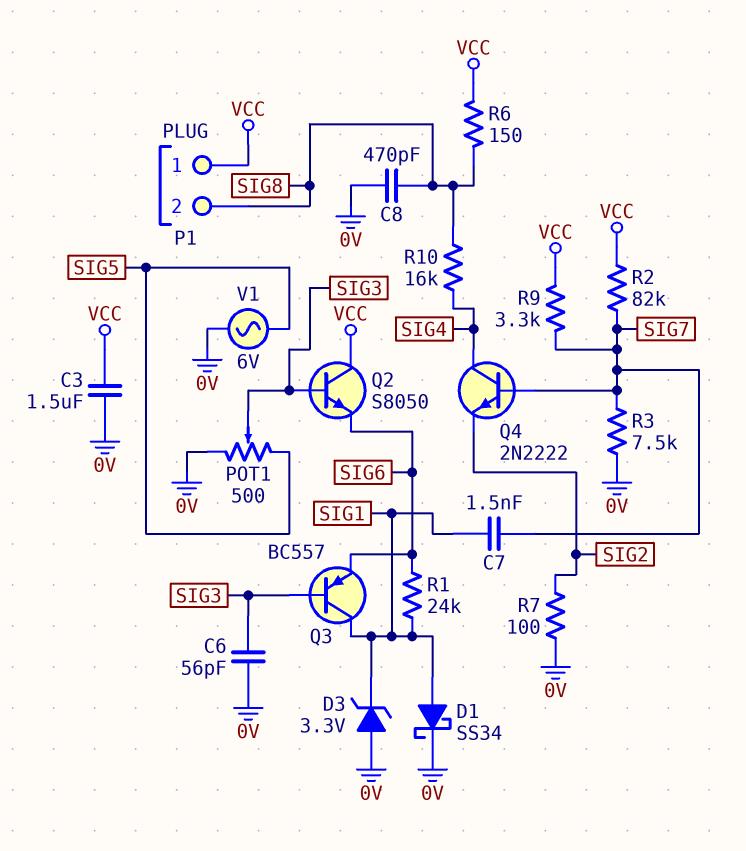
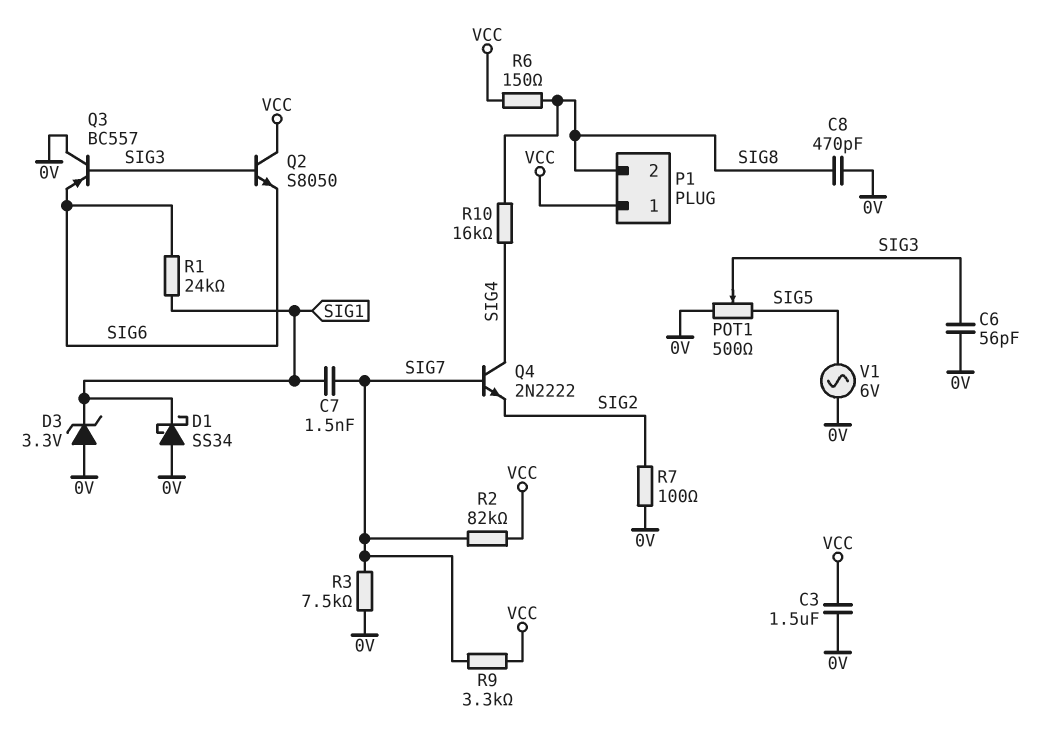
D1: schottky SS34 (A SIG1, K 0V) -> schottky SS34 (A 0V, K SIG1)
Q3: PNP BC557 (B SIG3, C SIG1, E SIG6) -> PNP BC557 (B SIG3, C 0V, E SIG6)

